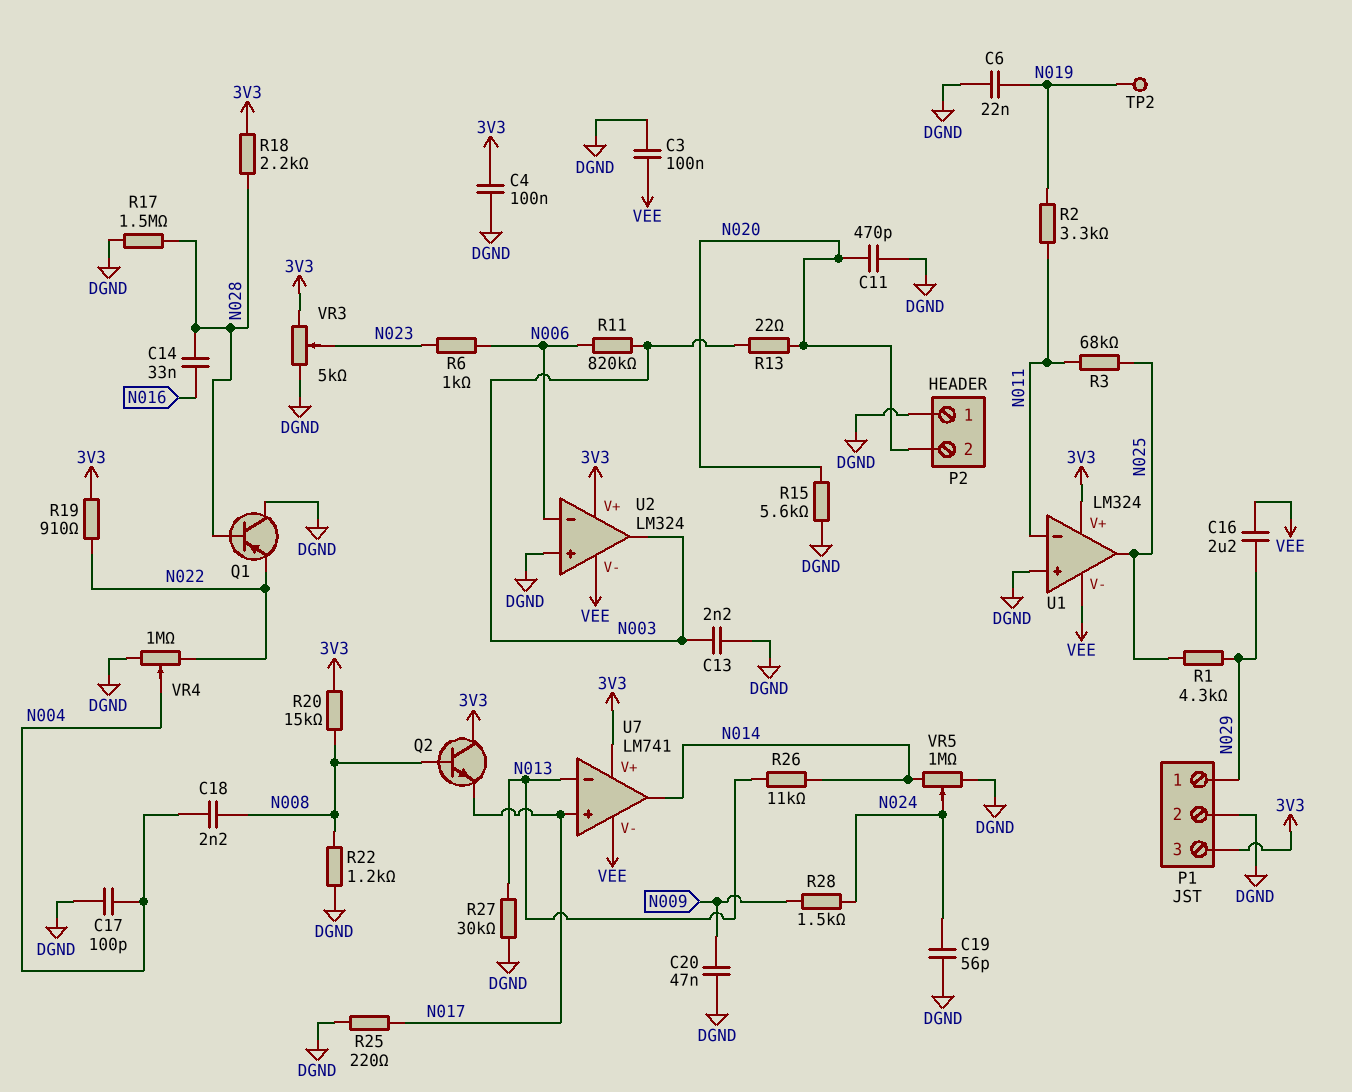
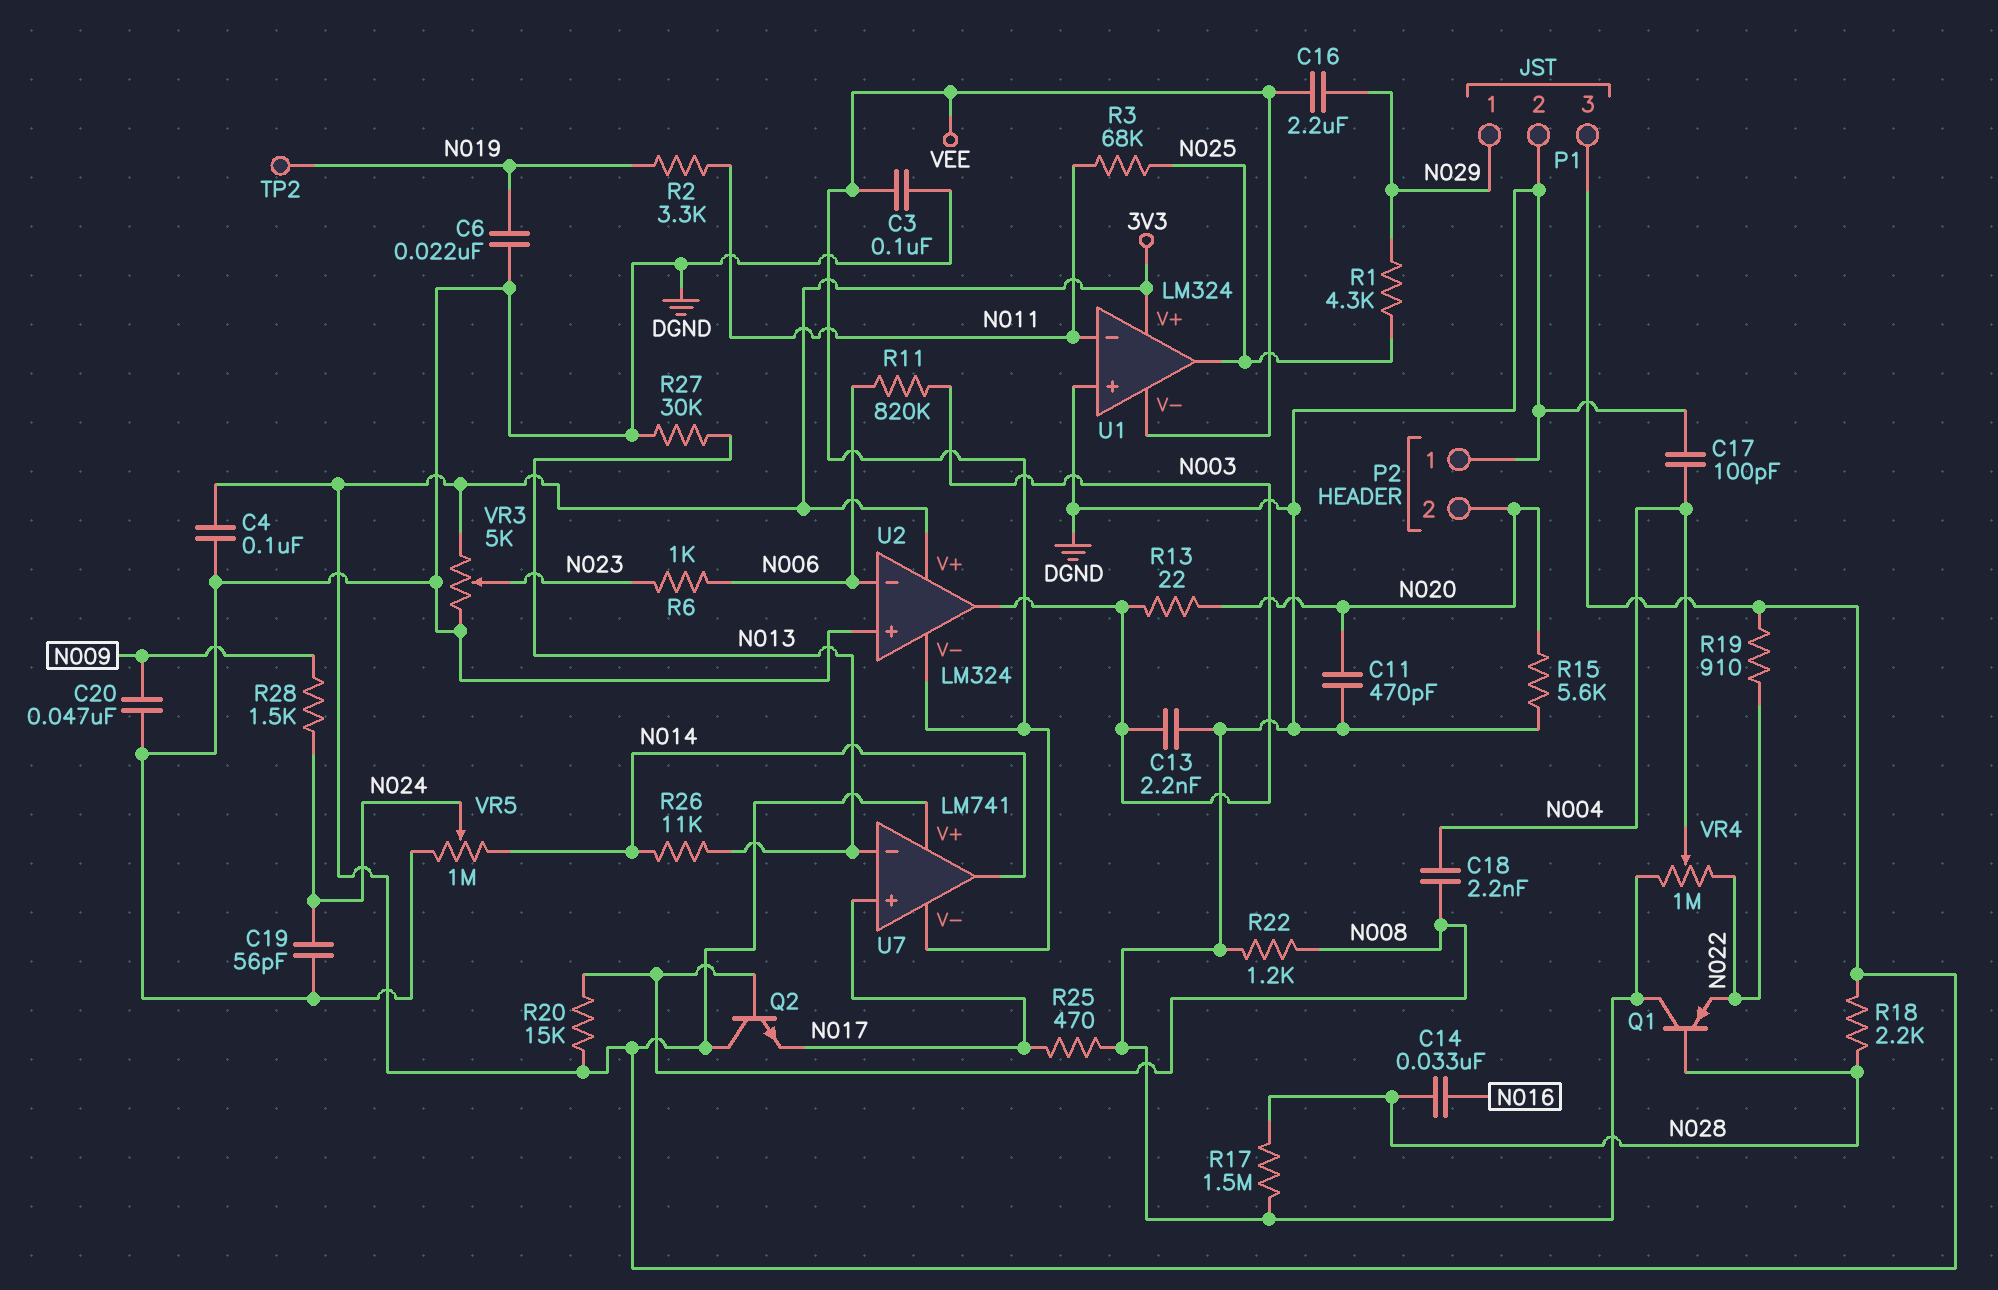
R25: 220 (DGND, N017) -> 470 (DGND, N017)

